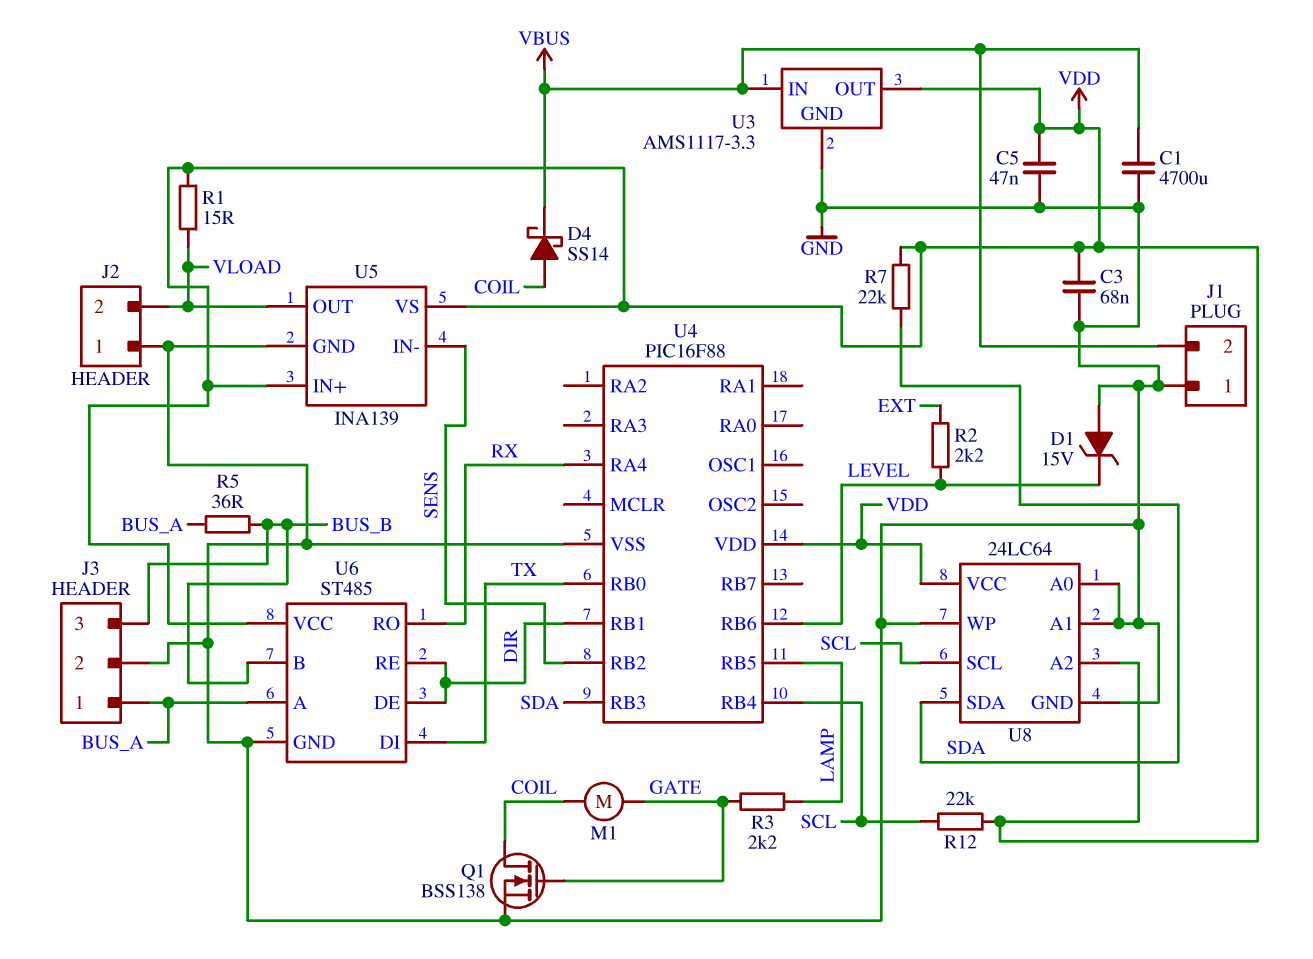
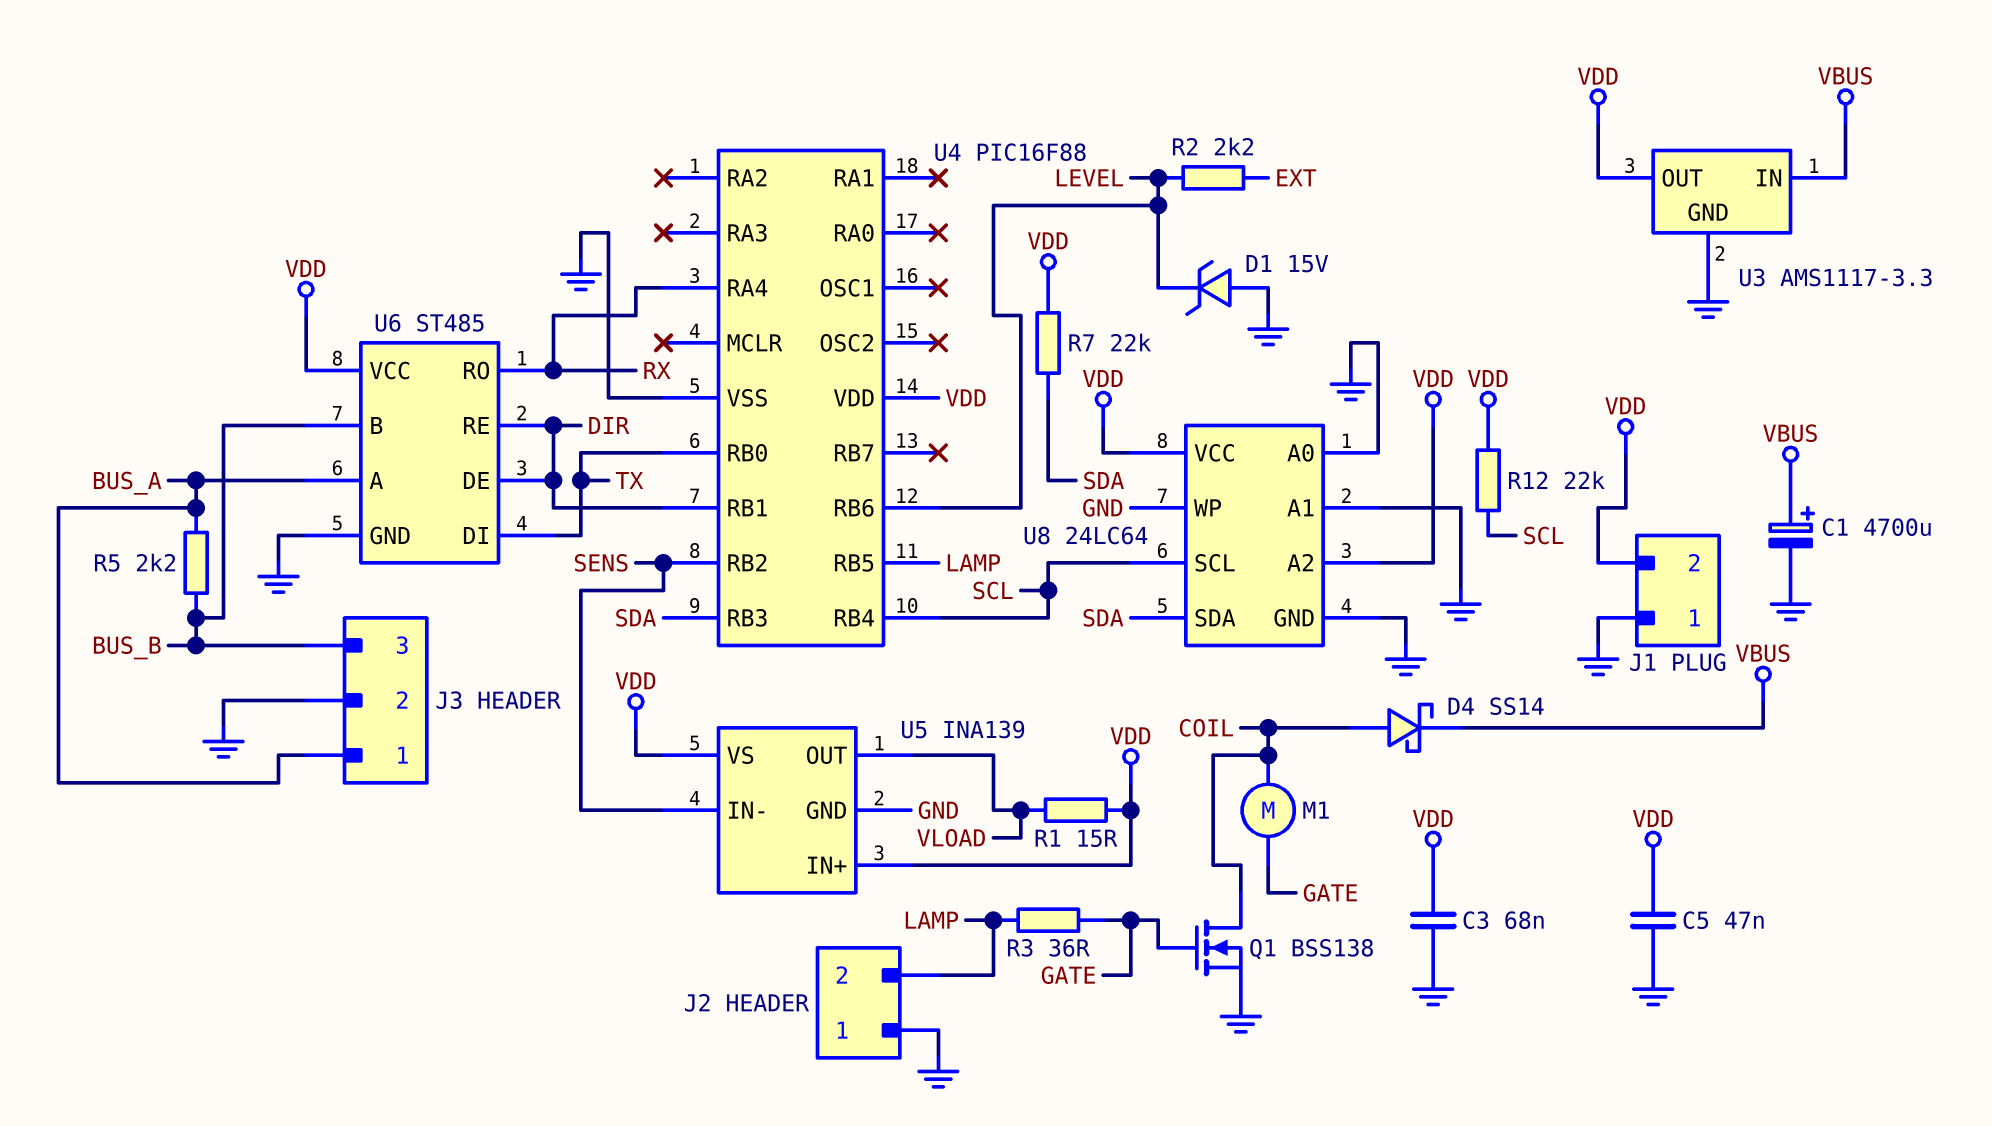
C1: 4700uF (GND, VBUS) -> 4700uF (plus VBUS, minus GND)
J1 pin 2: VBUS -> VDD
J2 pin 2: VLOAD -> LAMP
R3: 2.2k (GATE, LAMP) -> 36 (GATE, LAMP)
R5: 36 (BUS_A, BUS_B) -> 2.2k (BUS_A, BUS_B)

